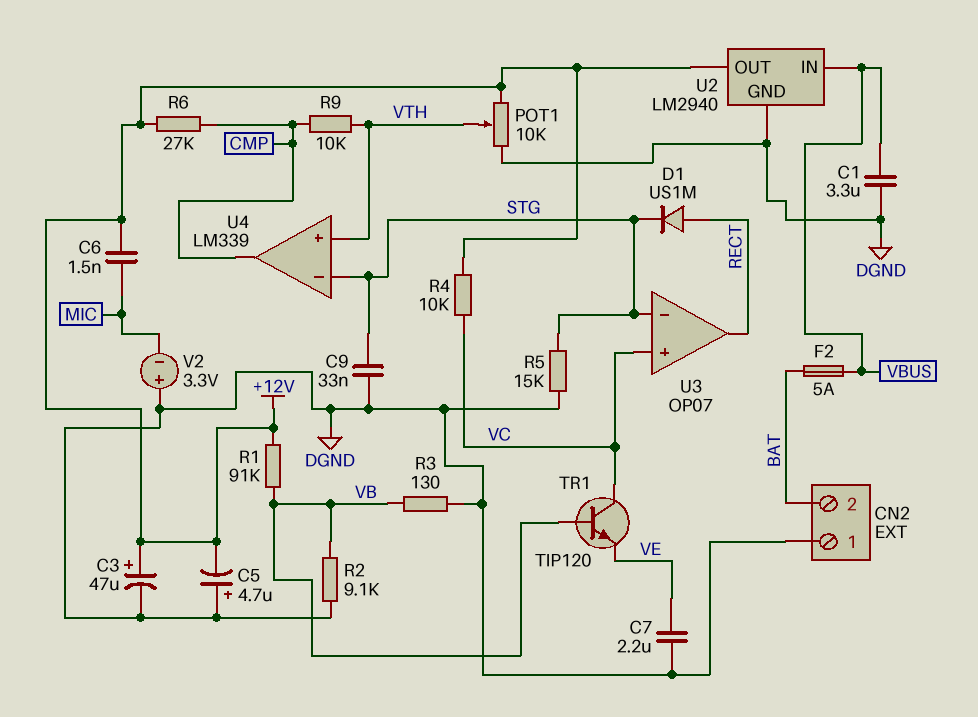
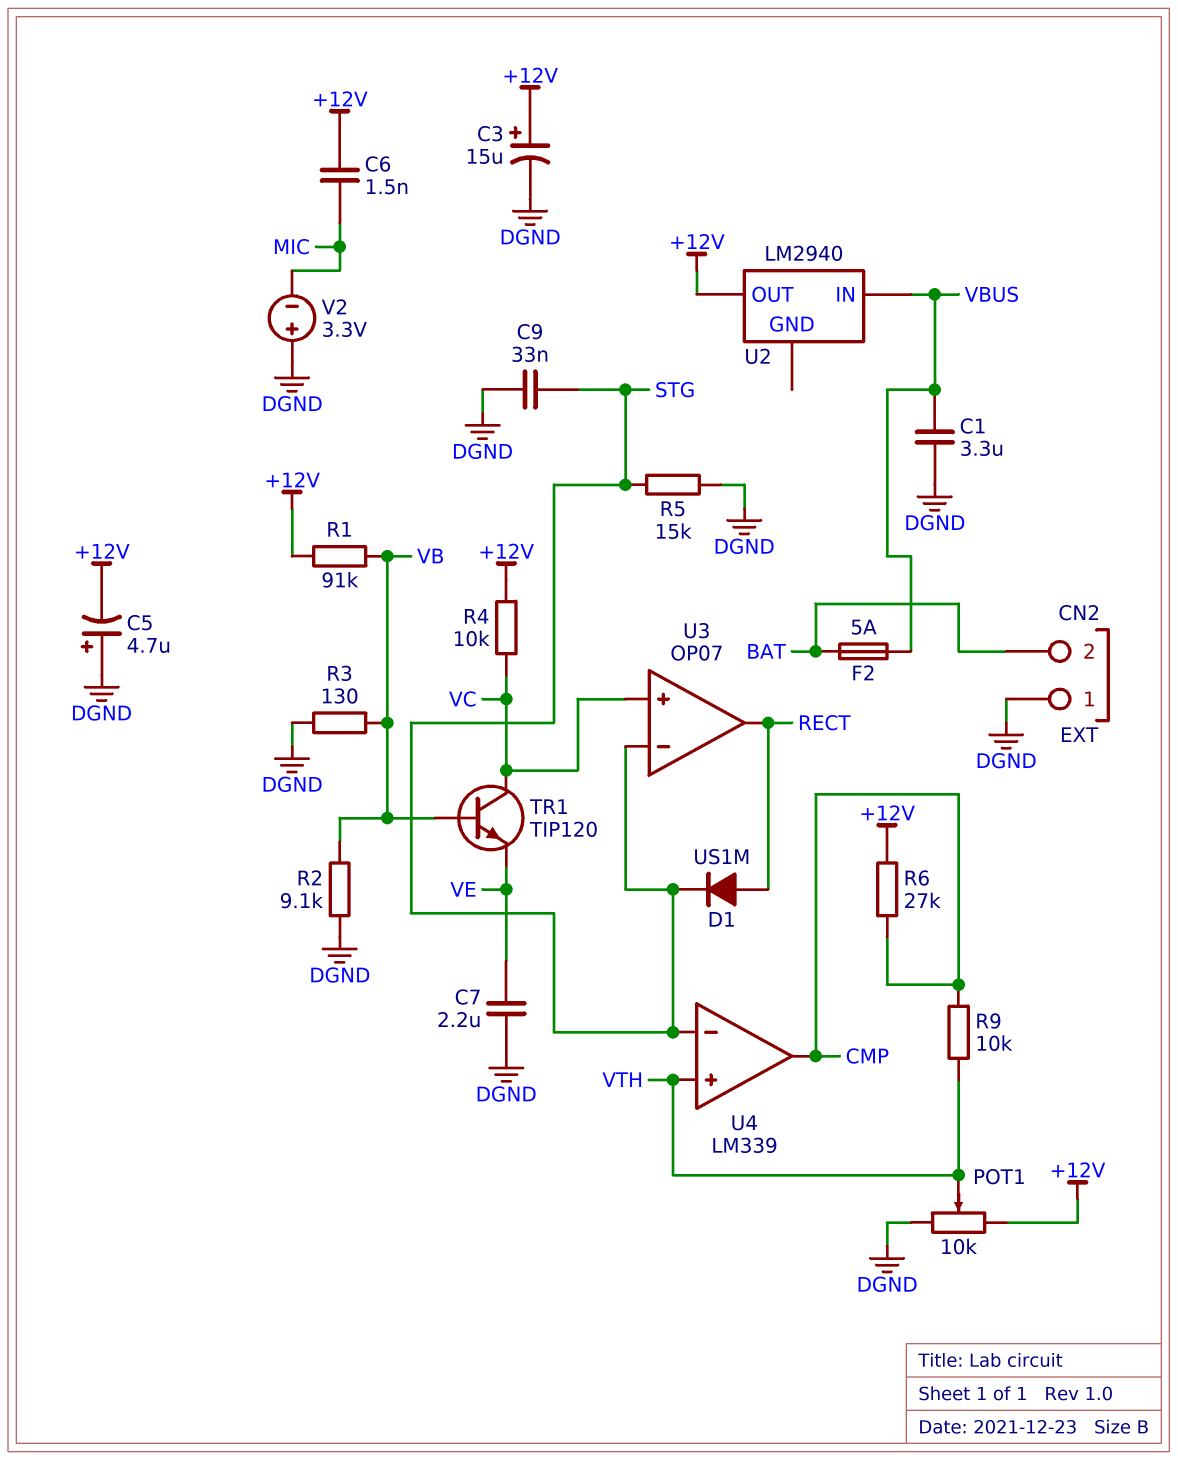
C3: 47uF (plus +12V, minus DGND) -> 15uF (plus +12V, minus DGND)
U2 pin GND: DGND -> none

